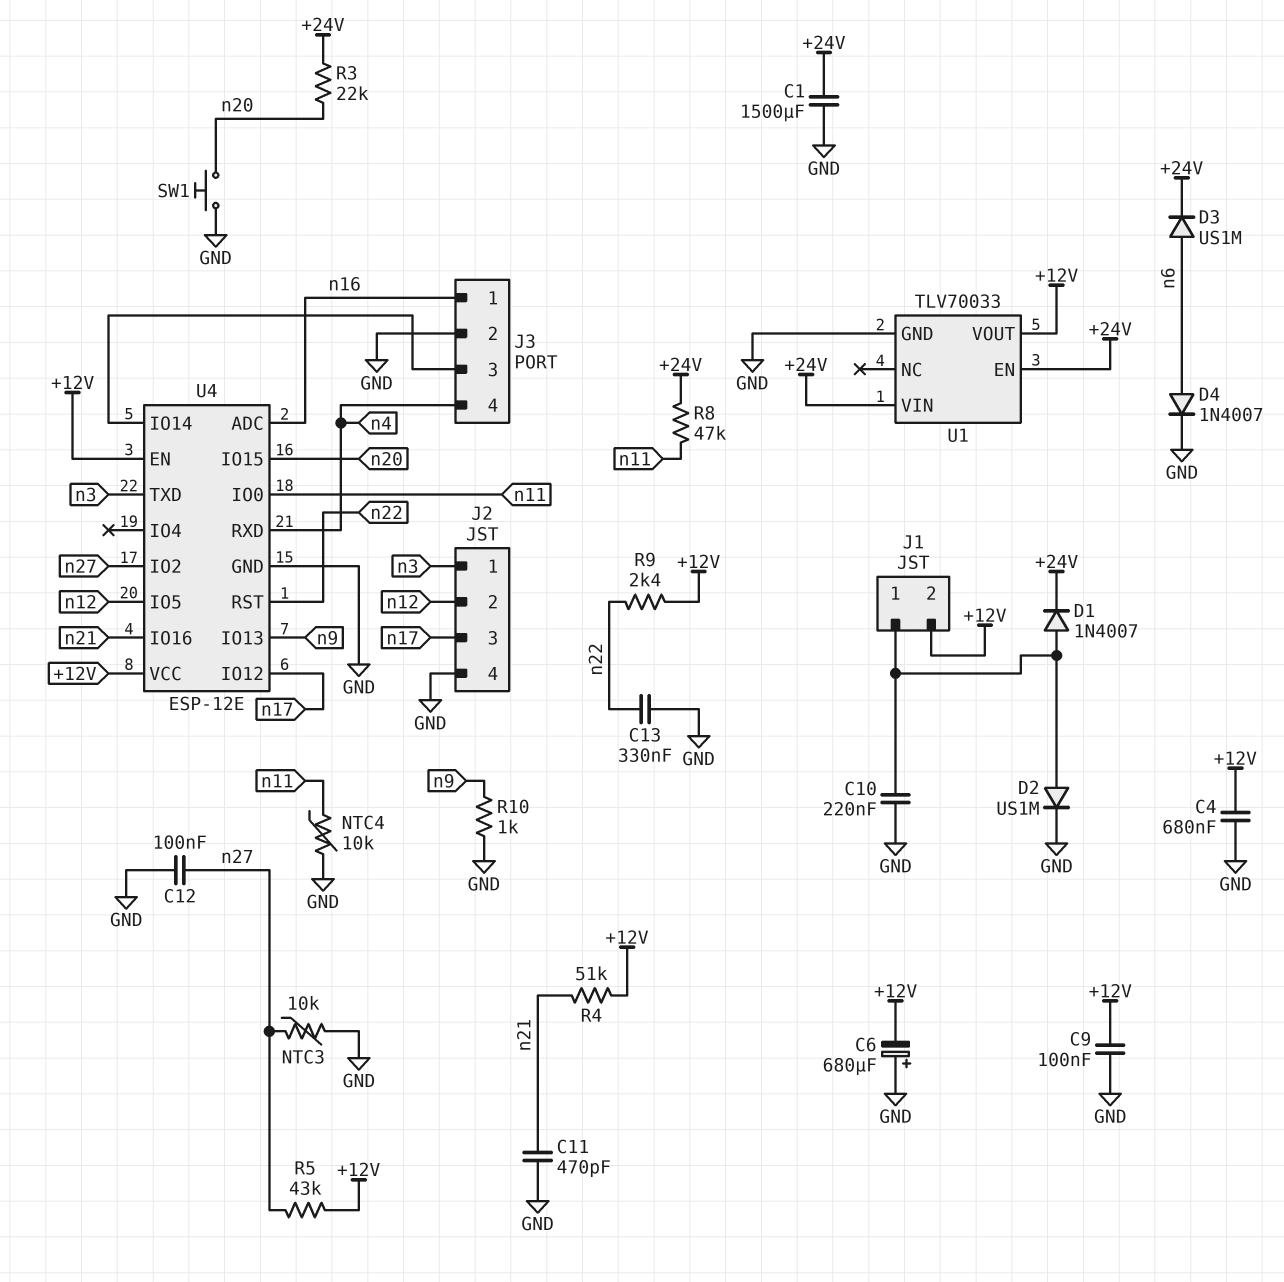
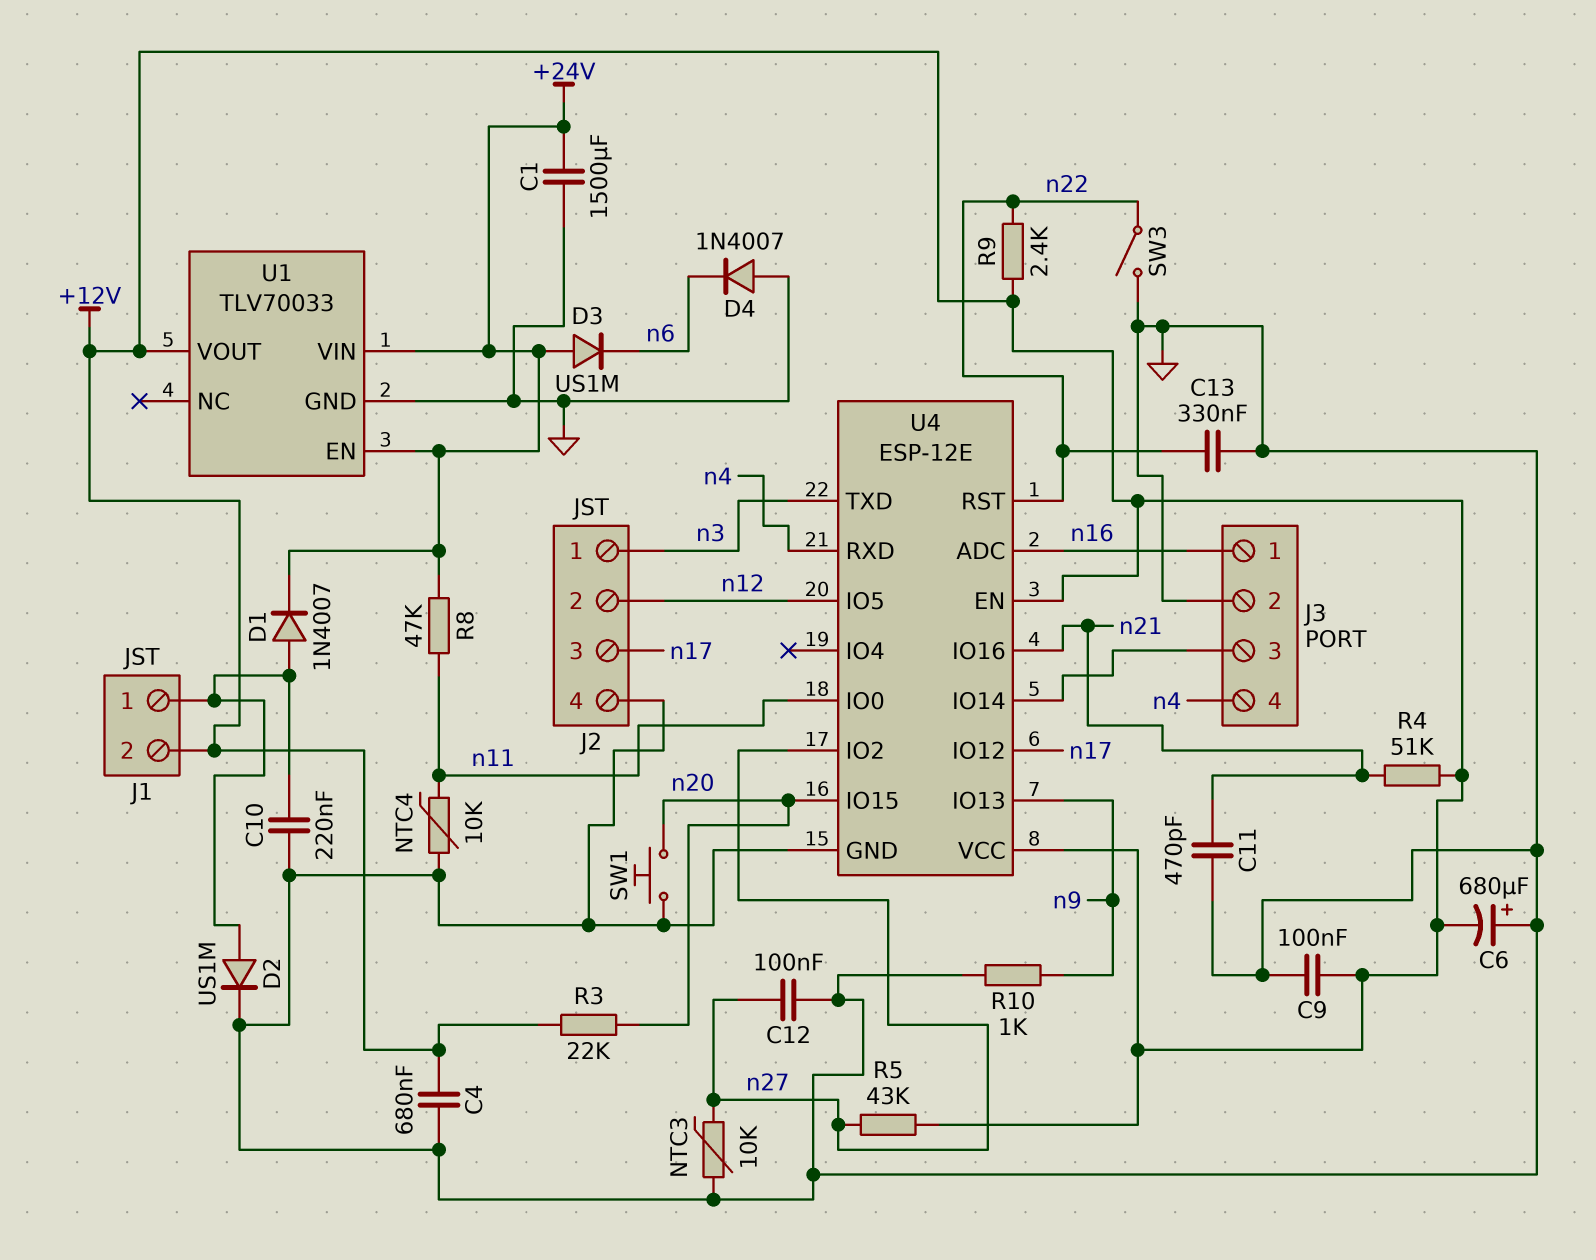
D3: diode US1M (A n6, K +24V) -> diode US1M (A +24V, K n6)
D4: diode 1N4007 (A n6, K GND) -> diode 1N4007 (A GND, K n6)
R3: 22k (+24V, n20) -> 22k (+12V, n20)
SW3: none -> switch (GND, n22)

